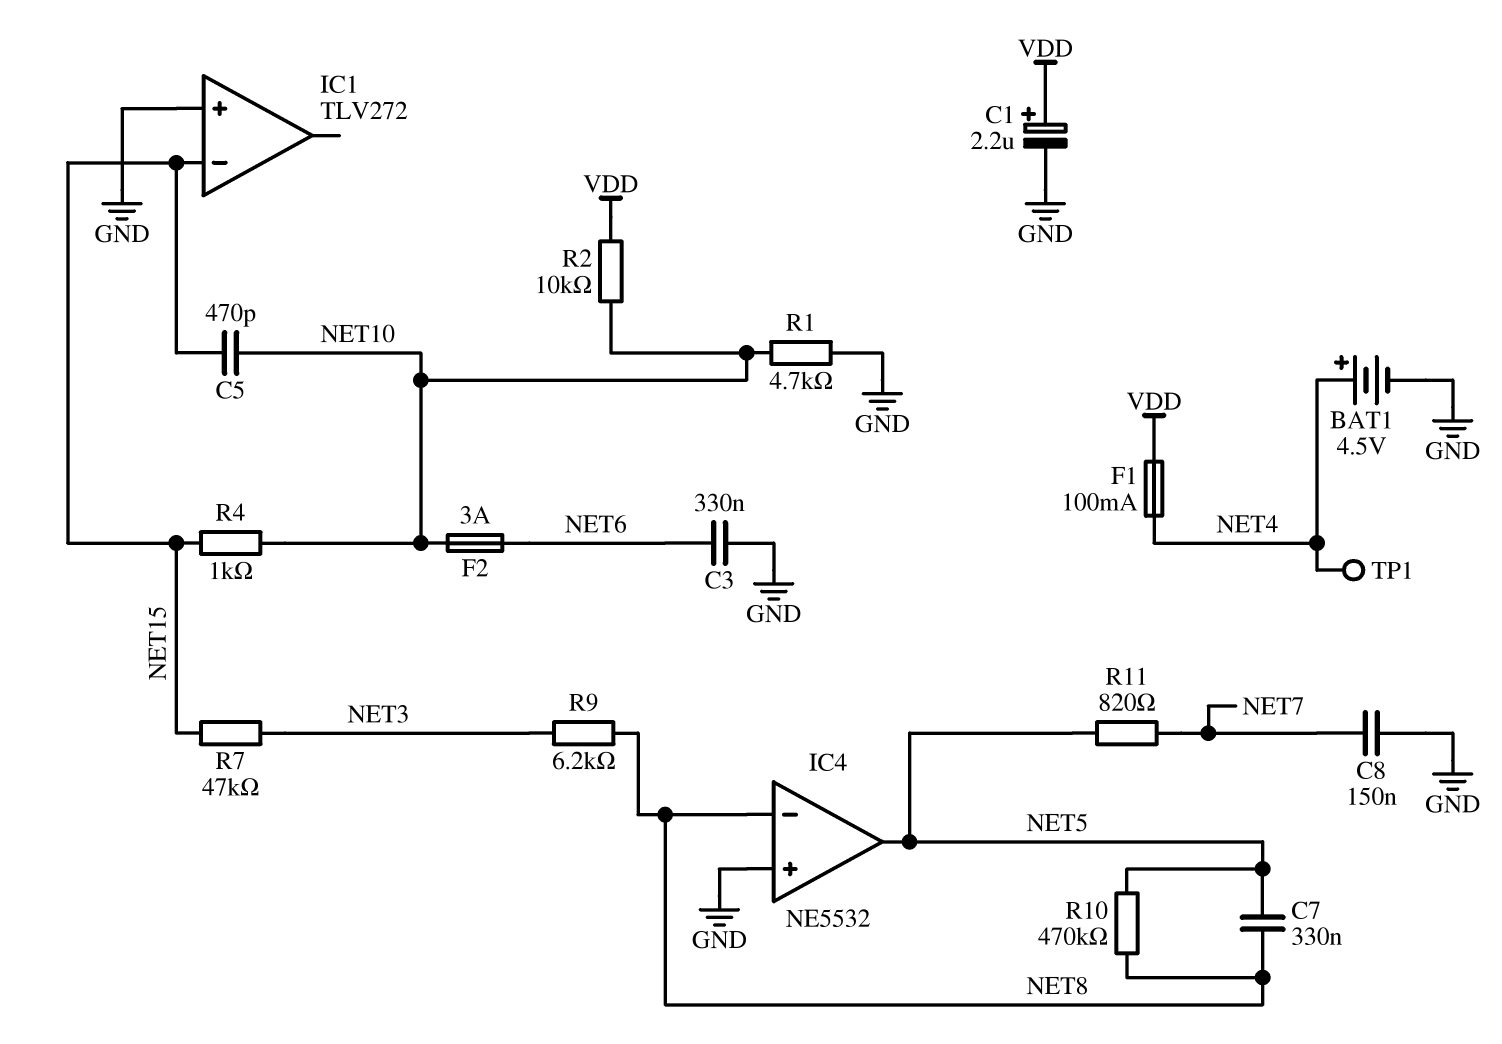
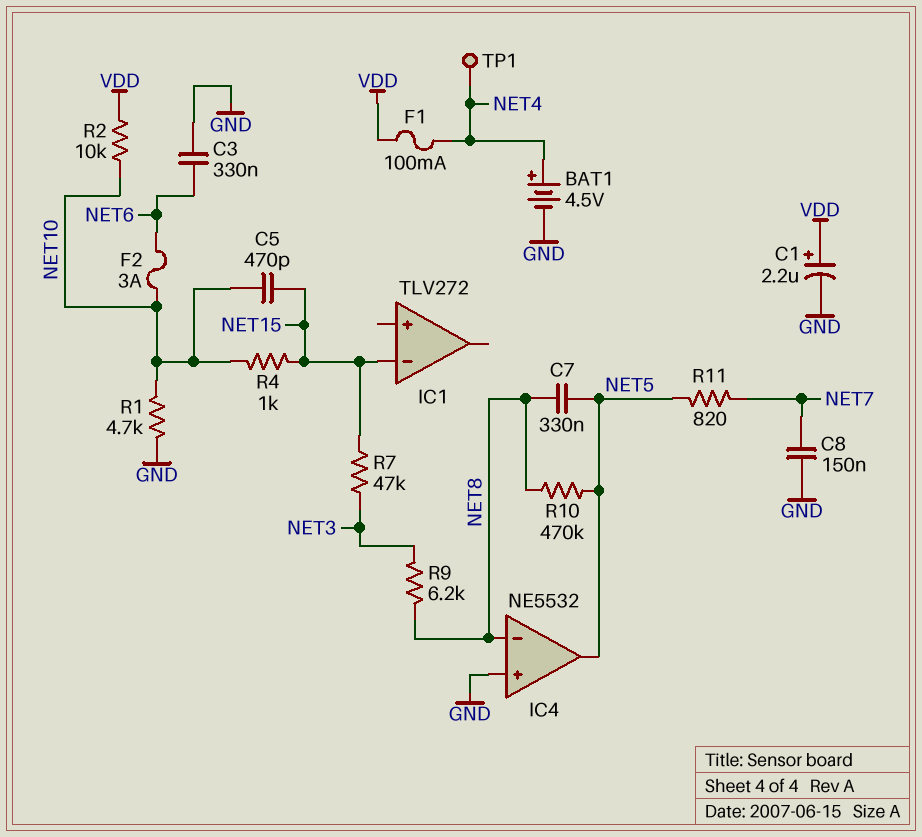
IC1 pin in+: GND -> none

